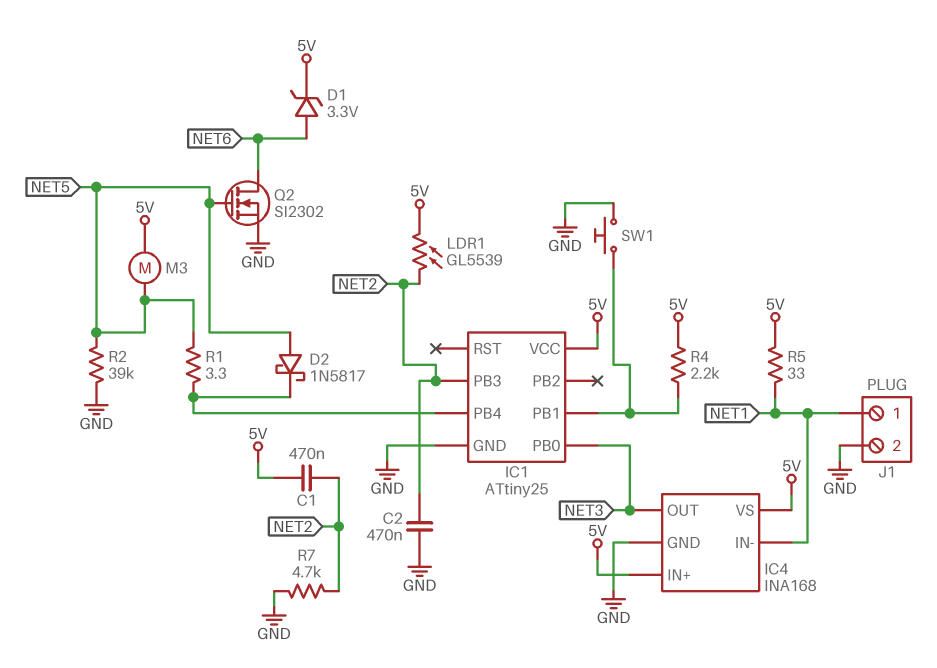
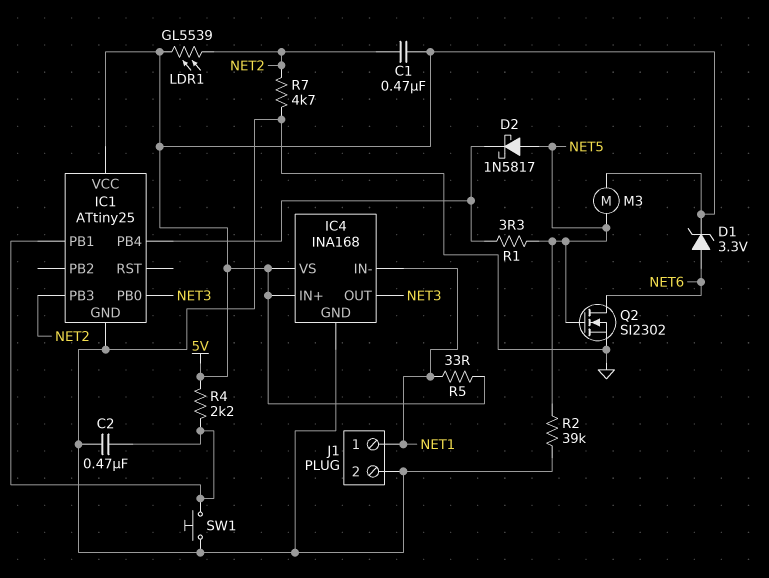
C2: 470nF (GND, NET2) -> 470nF (GND, IC1/PB1)

